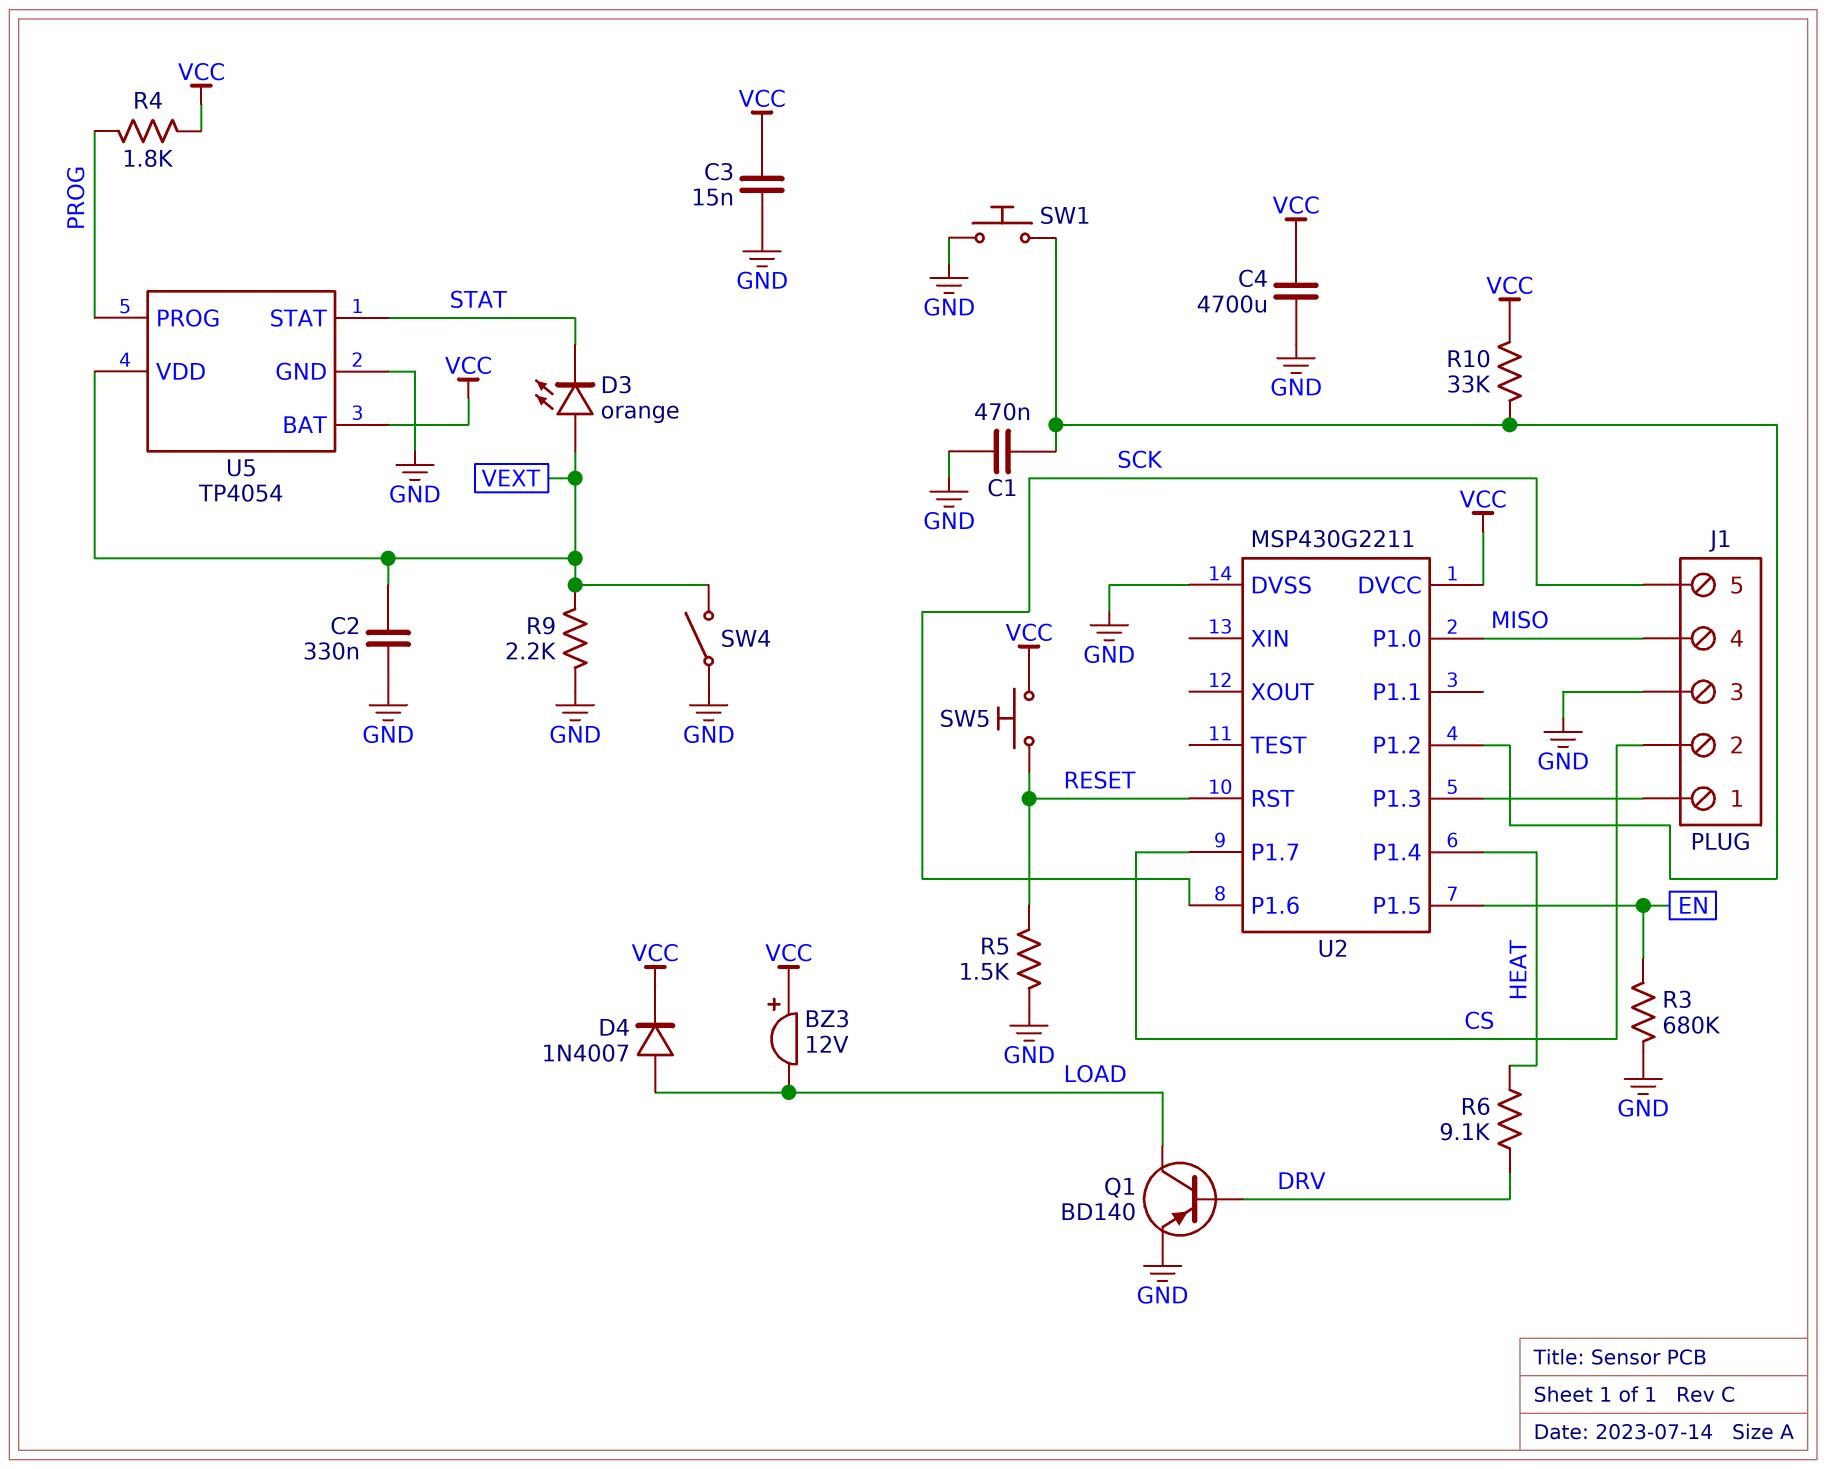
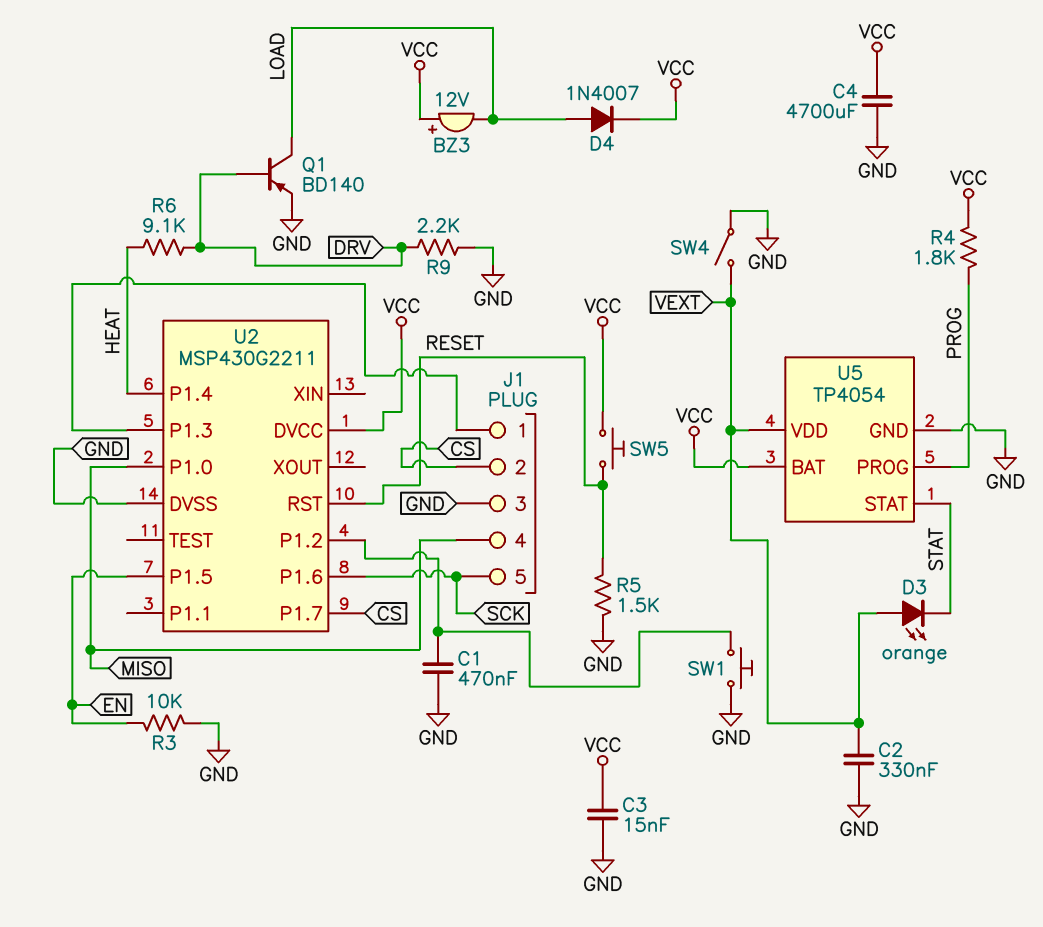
R3: 680k (EN, GND) -> 10k (EN, GND)
R9: 2.2k (GND, VEXT) -> 2.2k (DRV, GND)
R10: 33k (U2/P1.2, VCC) -> none

